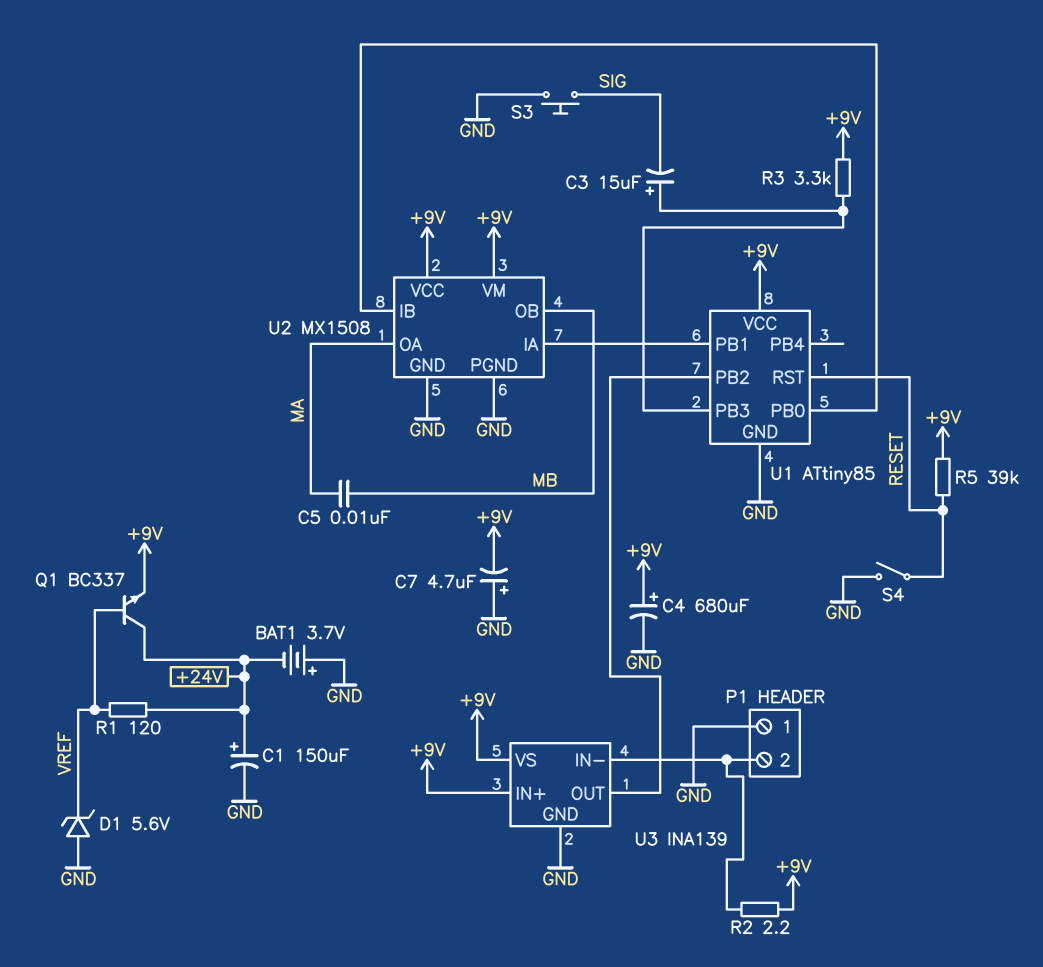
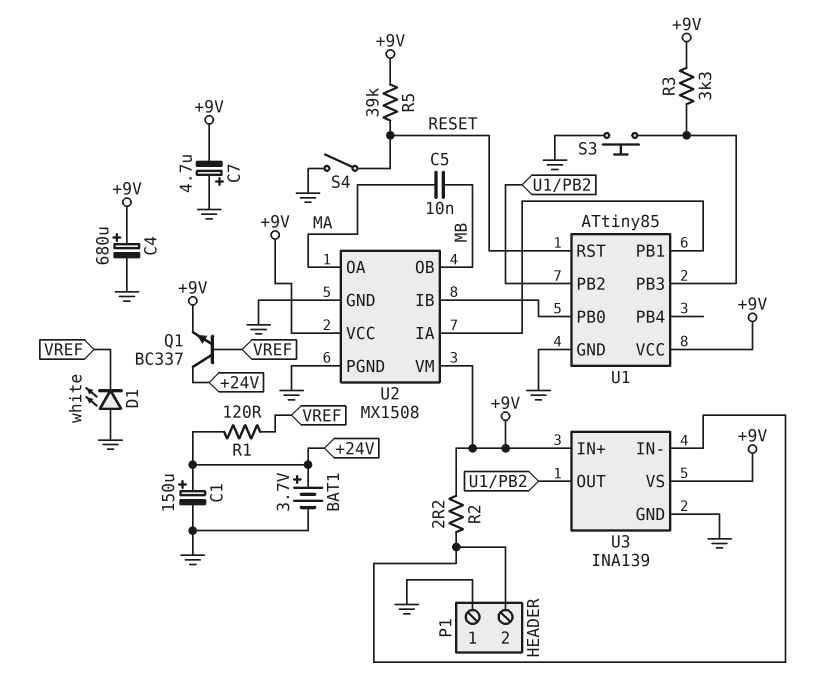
BAT1: 3.7V (plus GND, minus +24V) -> 3.7V (plus +24V, minus GND)
C3: 15uF (plus U1/PB3, minus SIG) -> none
D1: zener 5.6V (A GND, K VREF) -> LED white (A GND, K VREF)
S3: button (GND, SIG) -> button (GND, U1/PB3)

